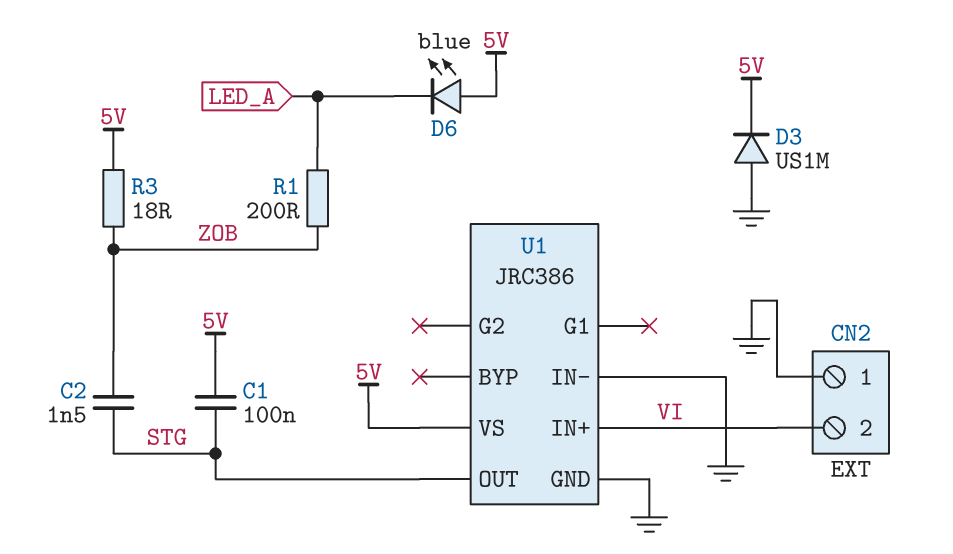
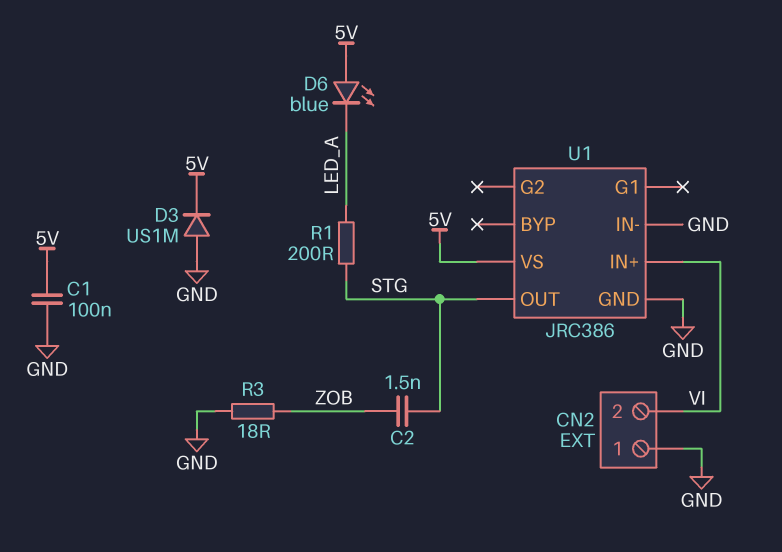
C1: 100nF (5V, STG) -> 100nF (5V, GND)
R1: 200 (LED_A, ZOB) -> 200 (LED_A, STG)
R3: 18 (5V, ZOB) -> 18 (GND, ZOB)

